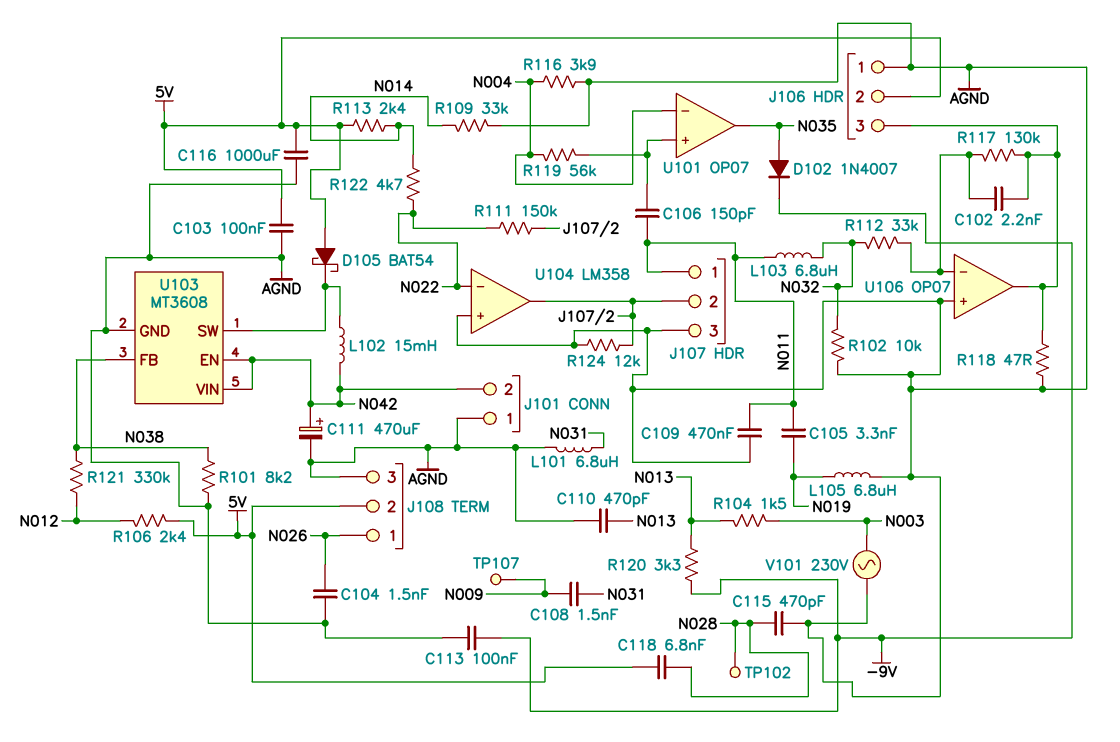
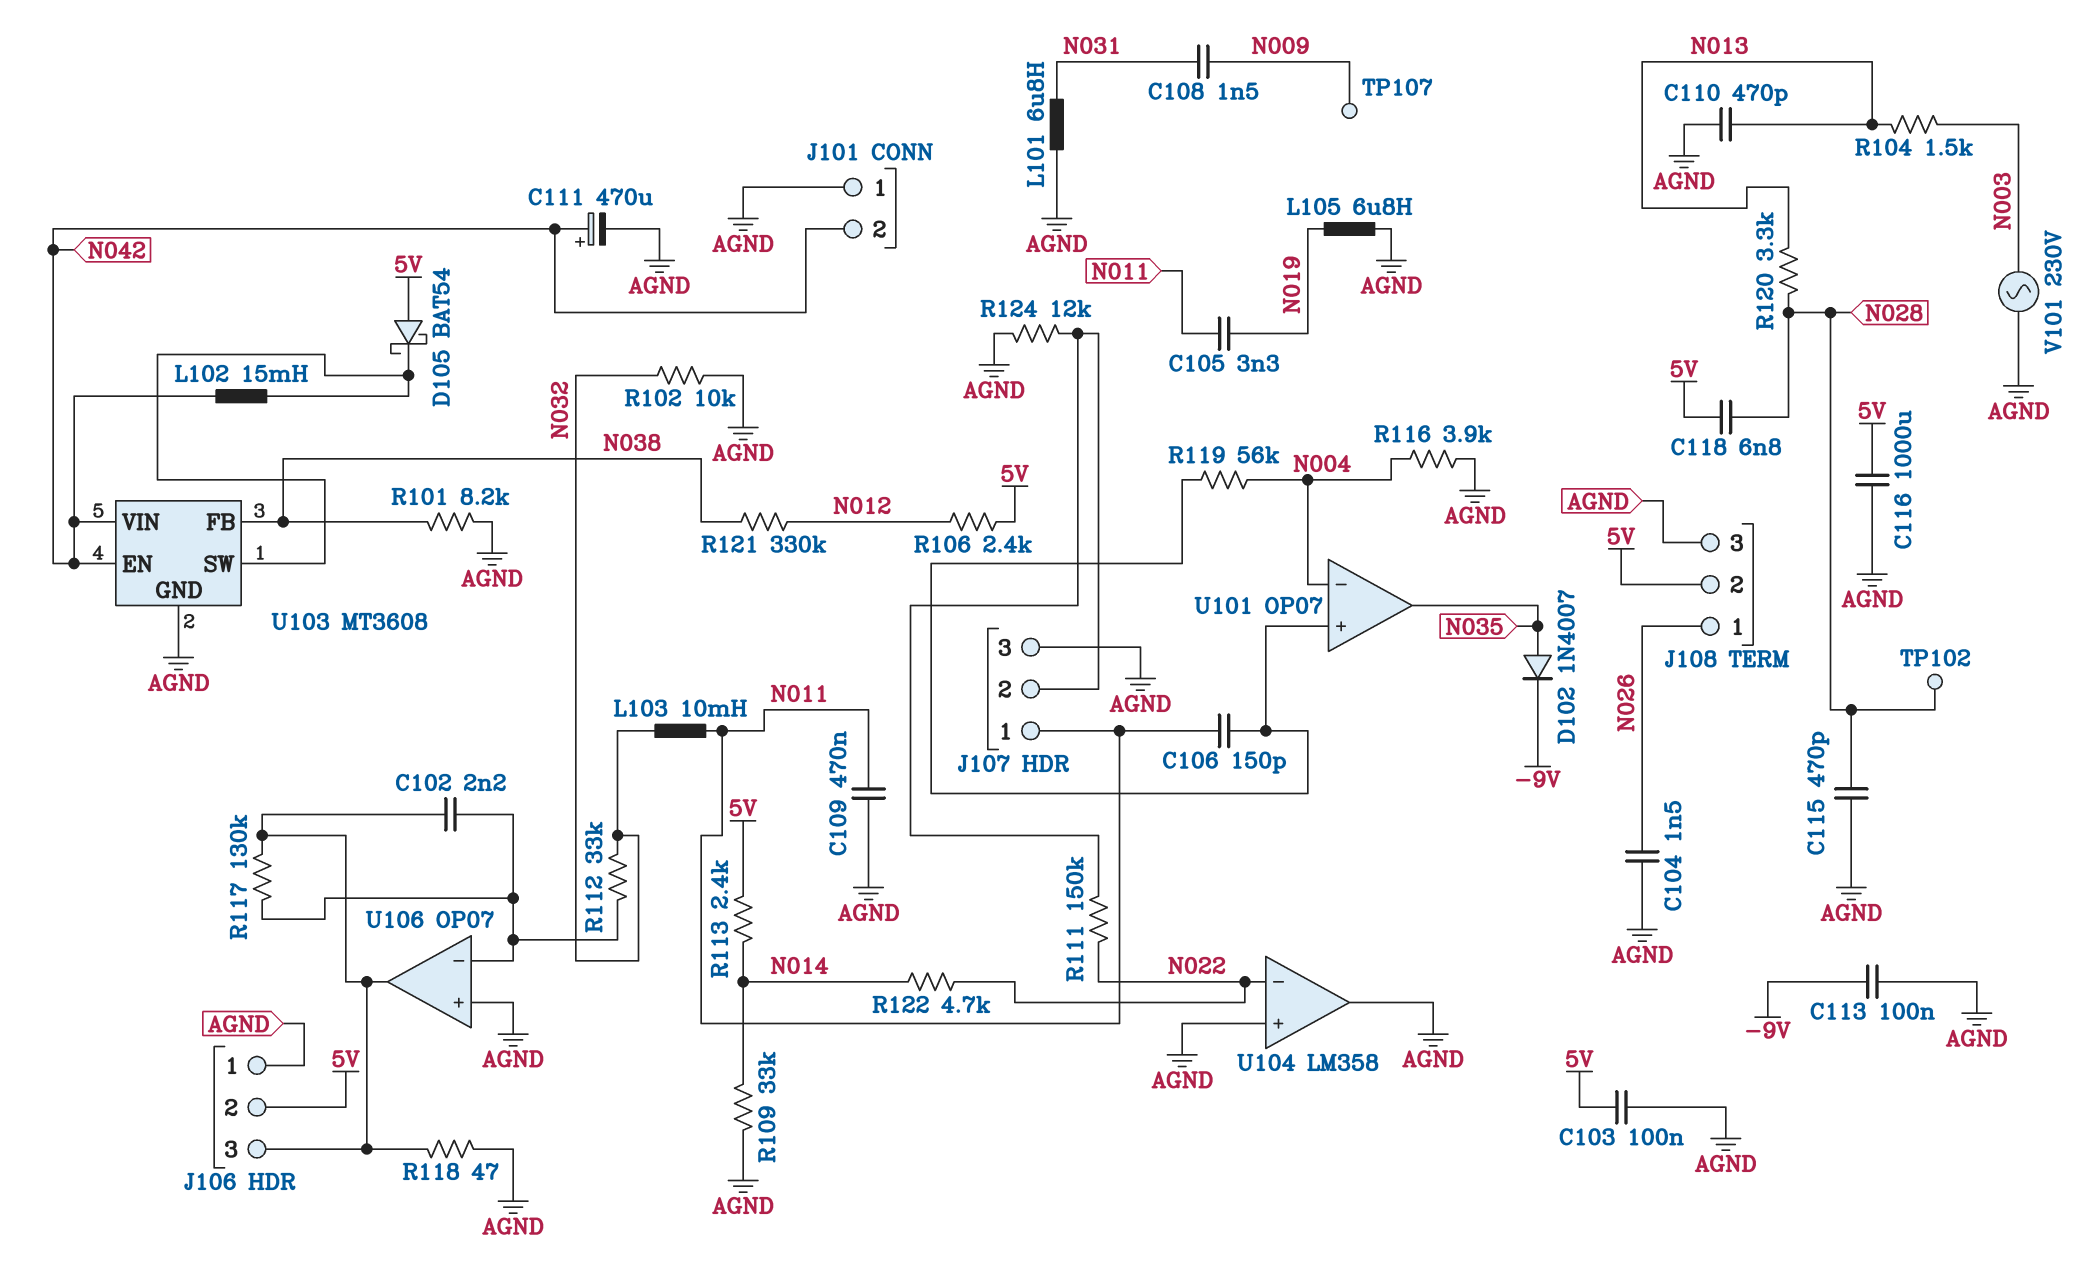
L103: 6.8uH (N011, N032) -> 10mH (N011, N032)
R120: 3.3k (-9V, N013) -> 3.3k (N013, N028)
U104 pin out: J107/2 -> AGND

